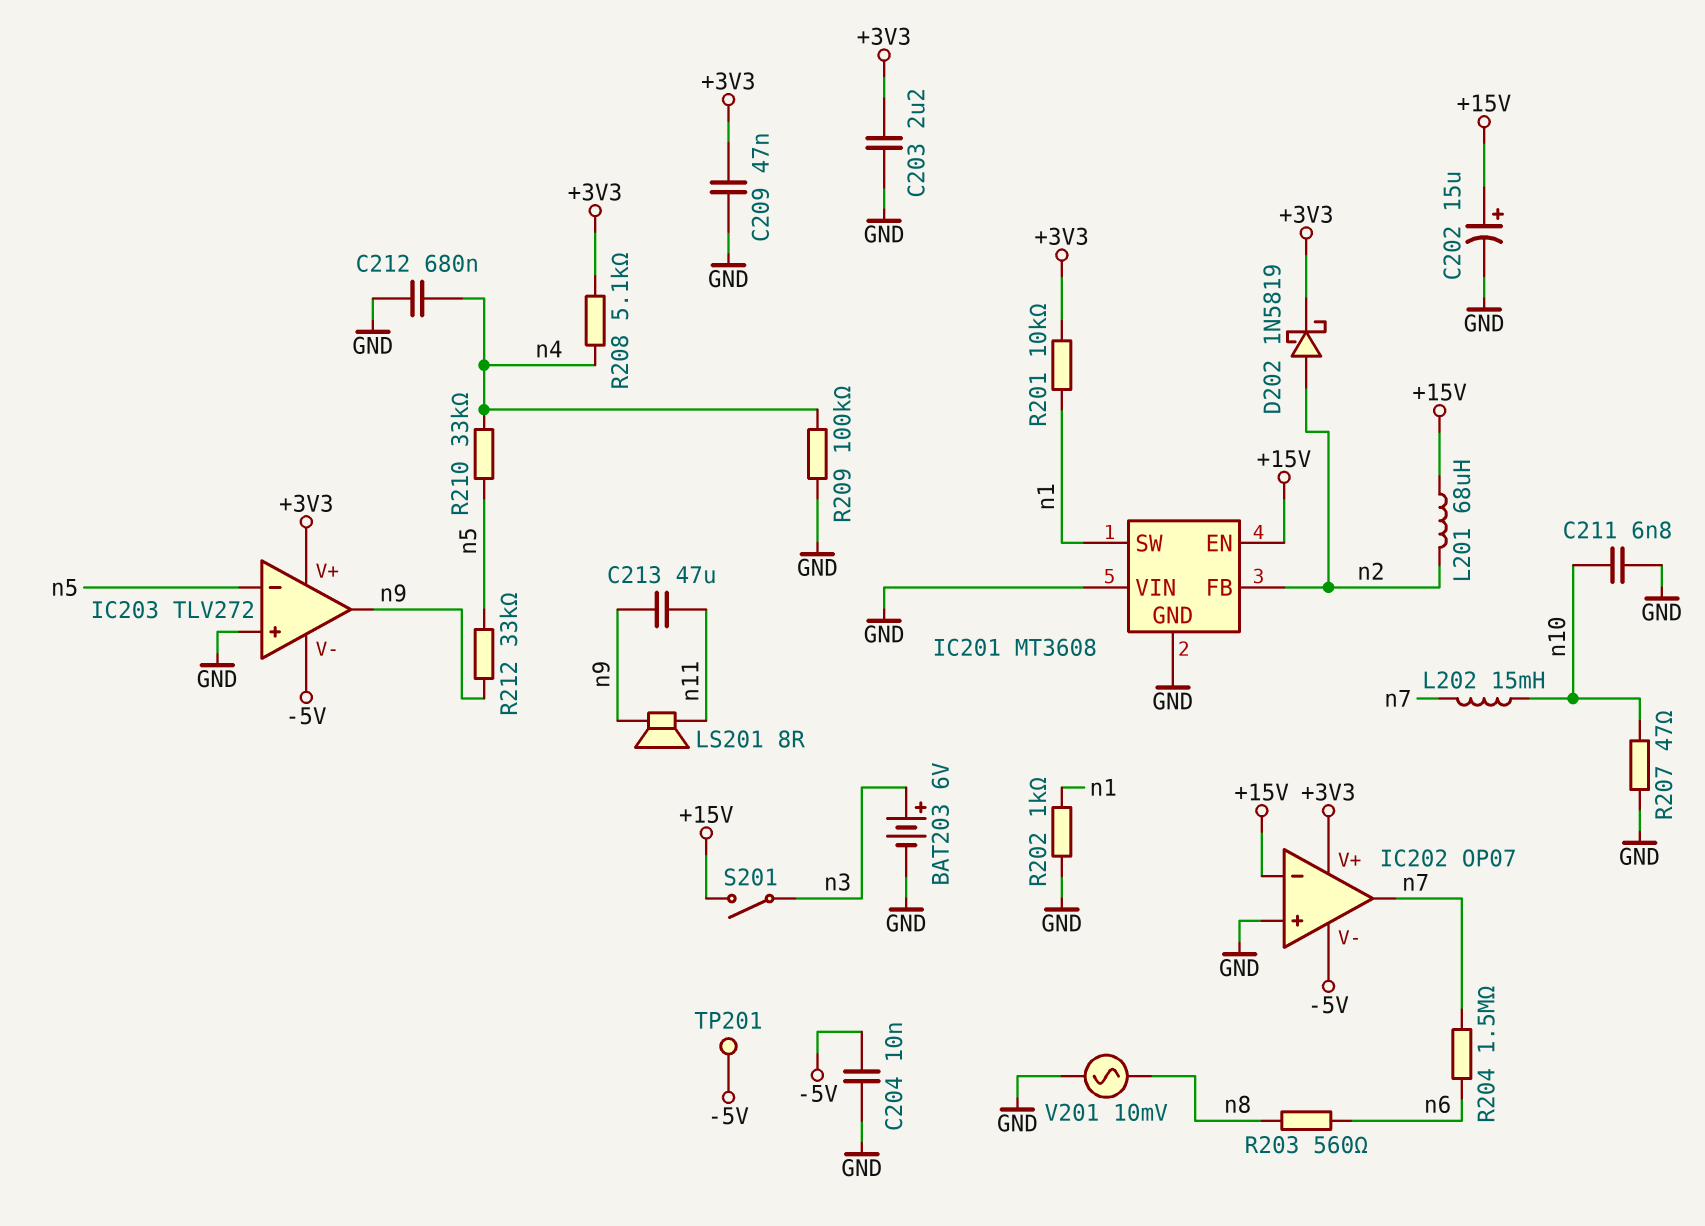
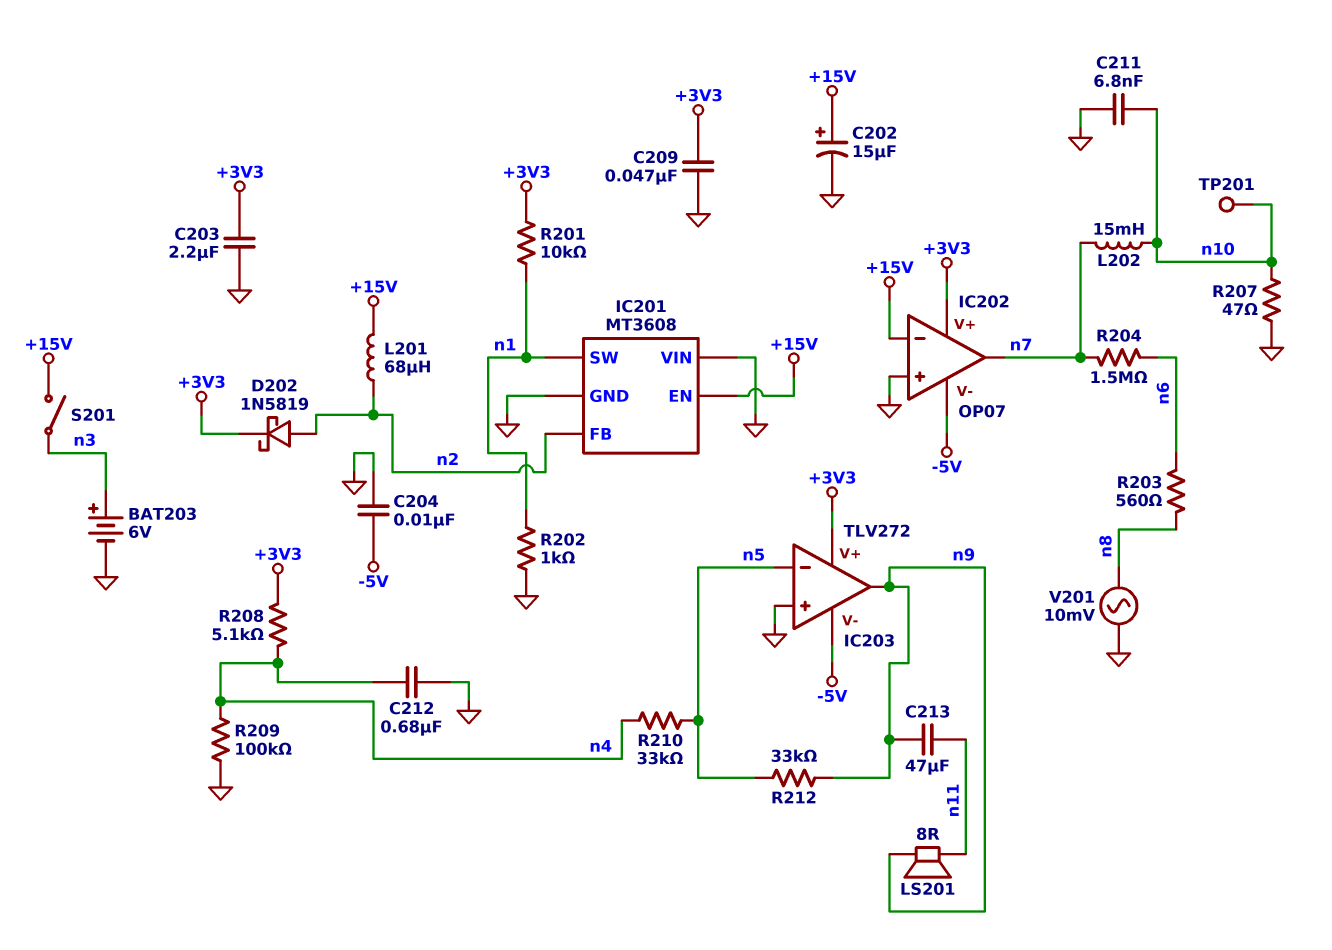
TP201: test point (-5V) -> test point (n10)

